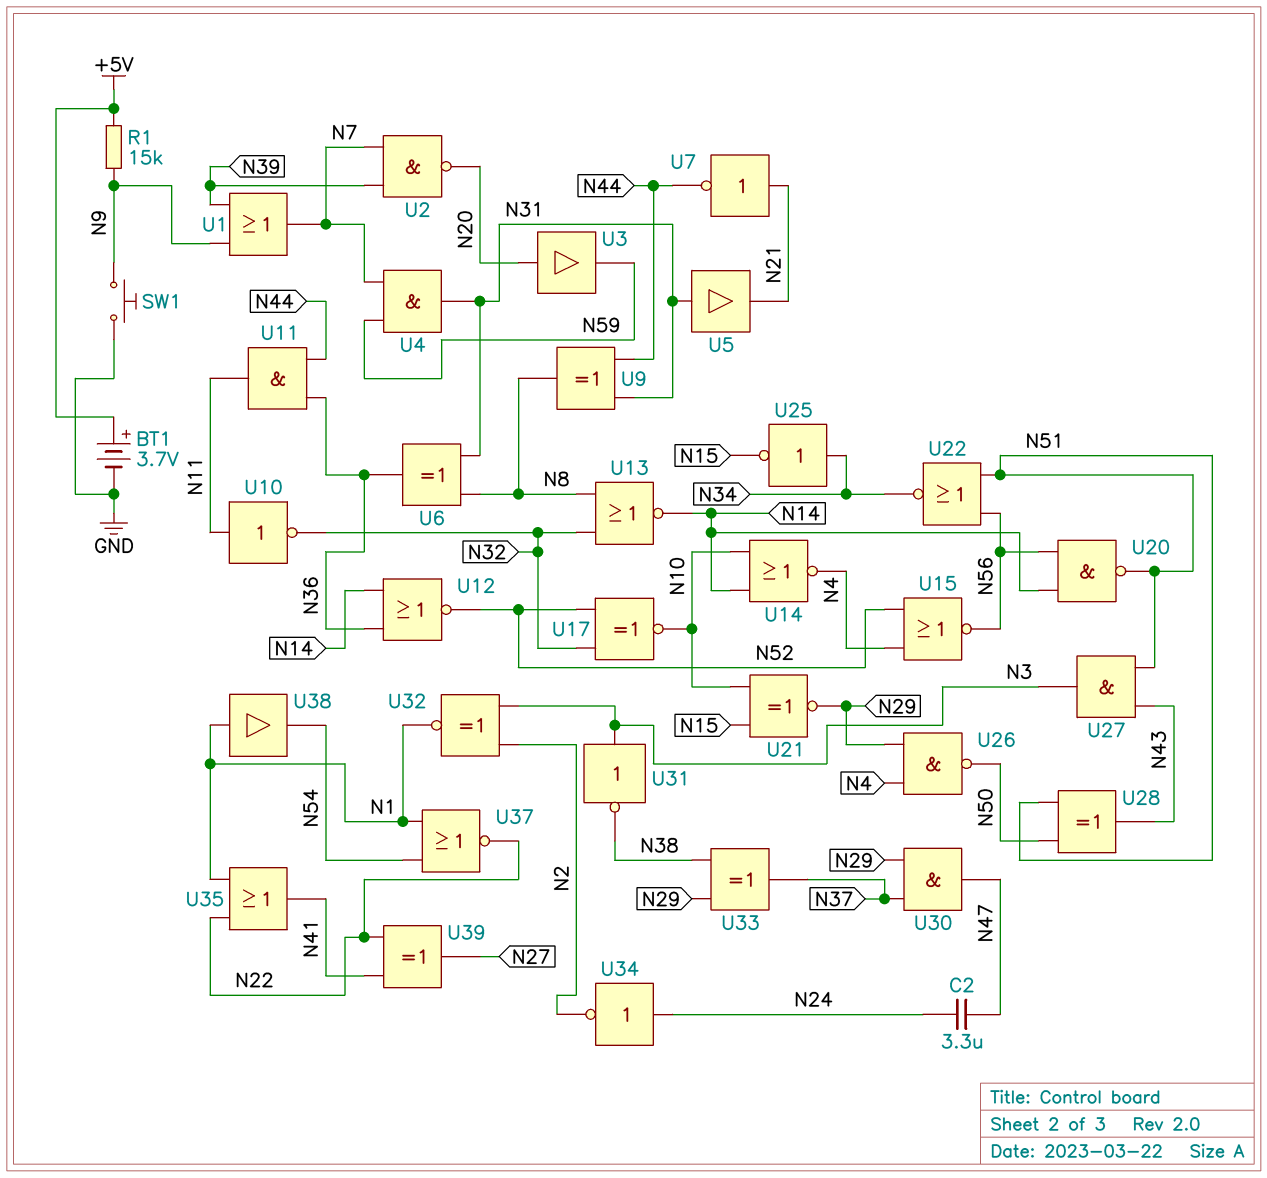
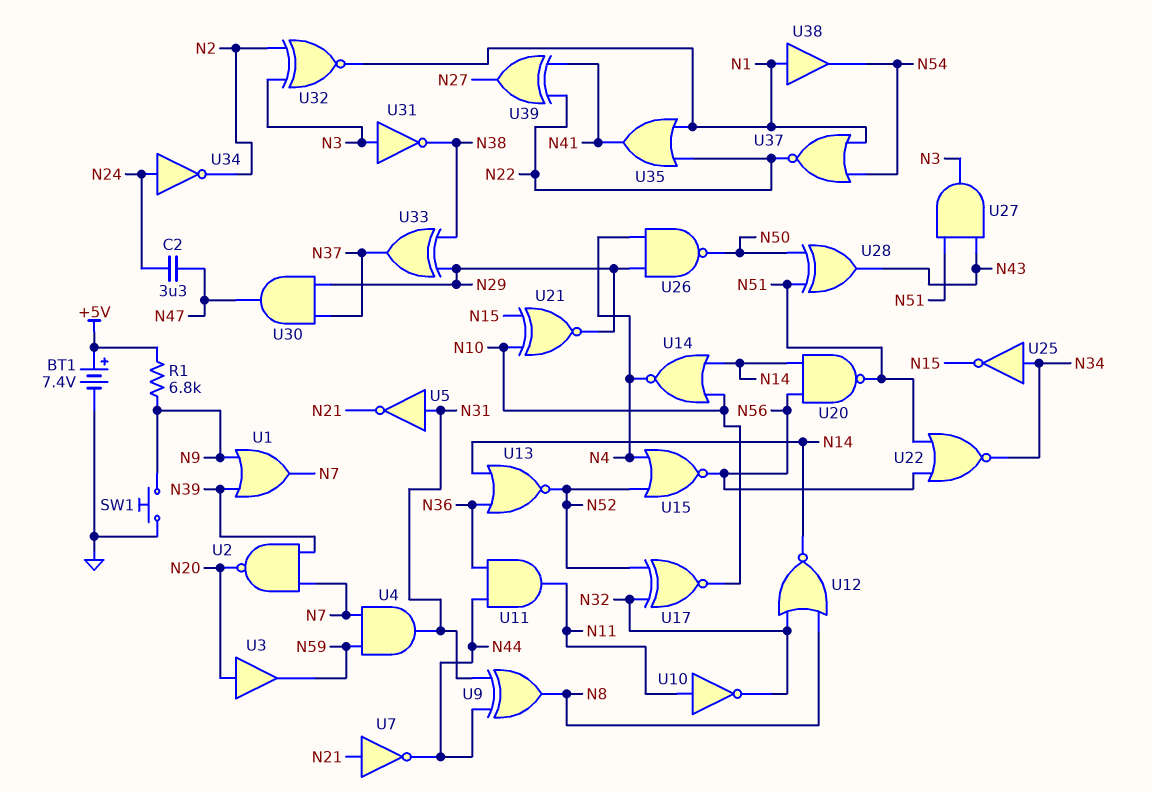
BT1: 3.7V (plus +5V, minus GND) -> 7.4V (plus +5V, minus GND)
R1: 15k (+5V, N9) -> 6.8k (+5V, N9)
U5: buffer (in N31, out N21) -> NOT (in N31, out N21)
U6: XOR (in N8, in N31, out N36) -> none
U12: NOR (in N14, in N36, out N52) -> NOR (in N8, in N32, out N14)
U13: NOR (in N8, in N32, out N14) -> NOR (in N14, in N36, out N52)

